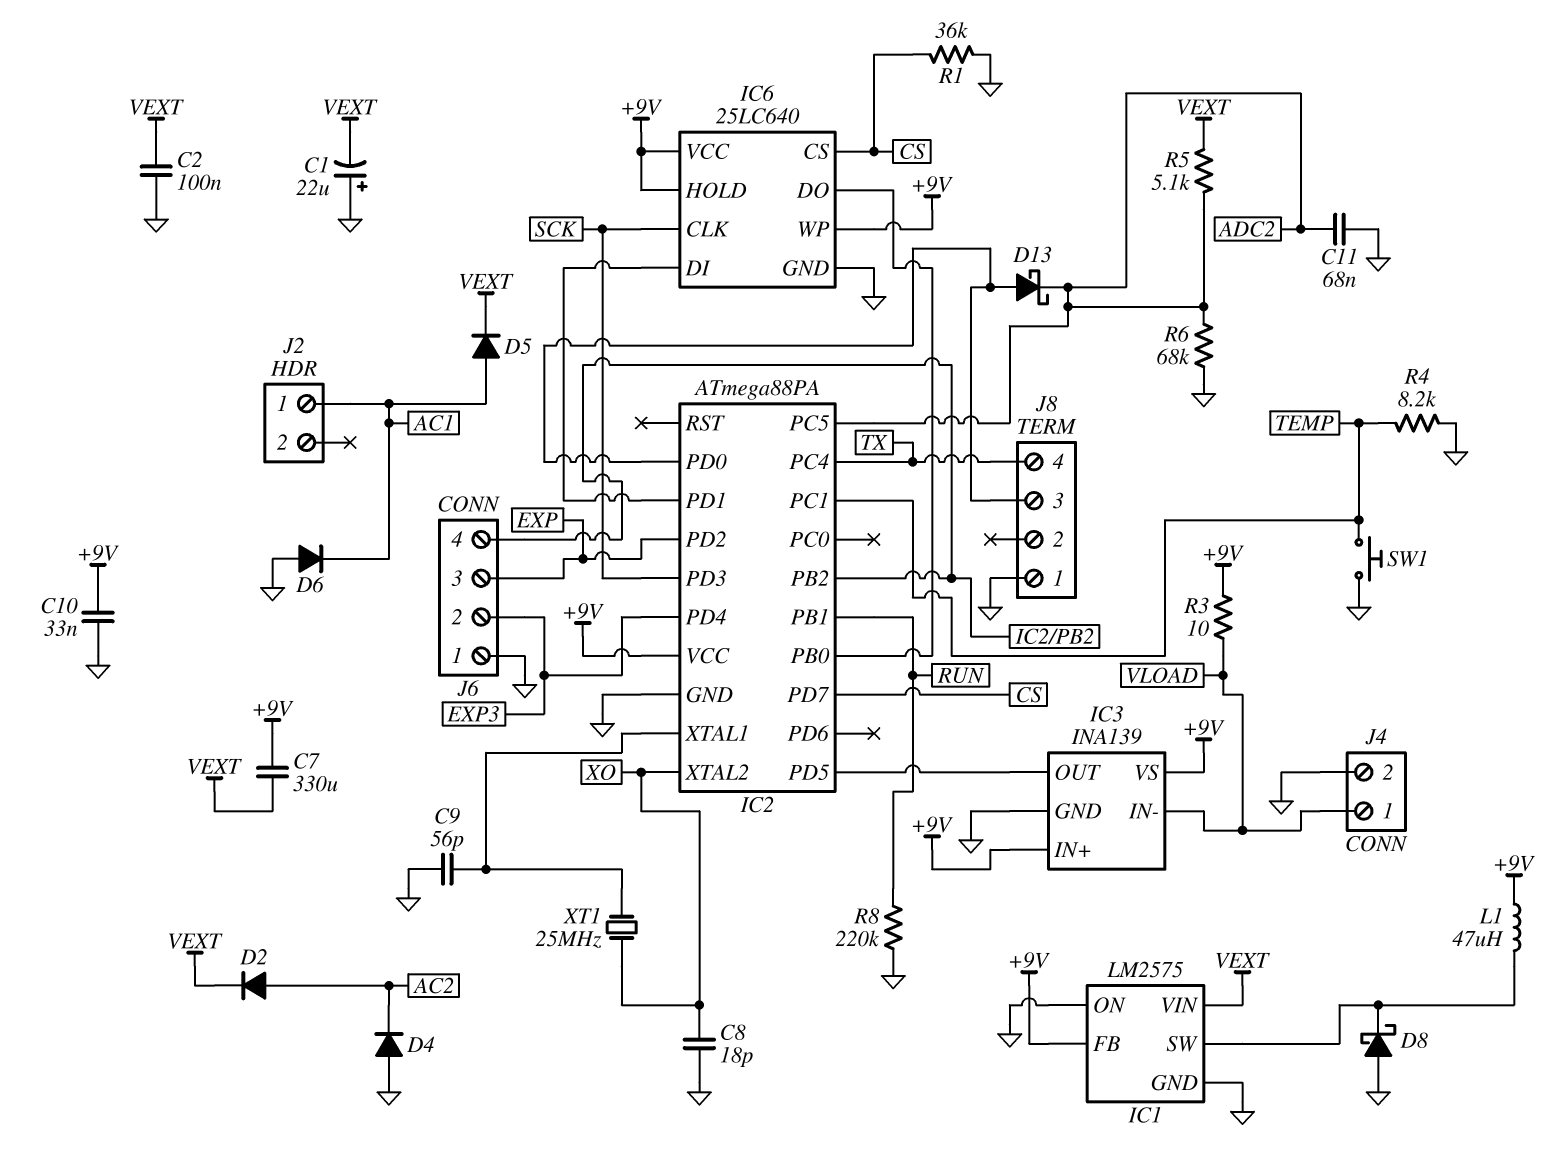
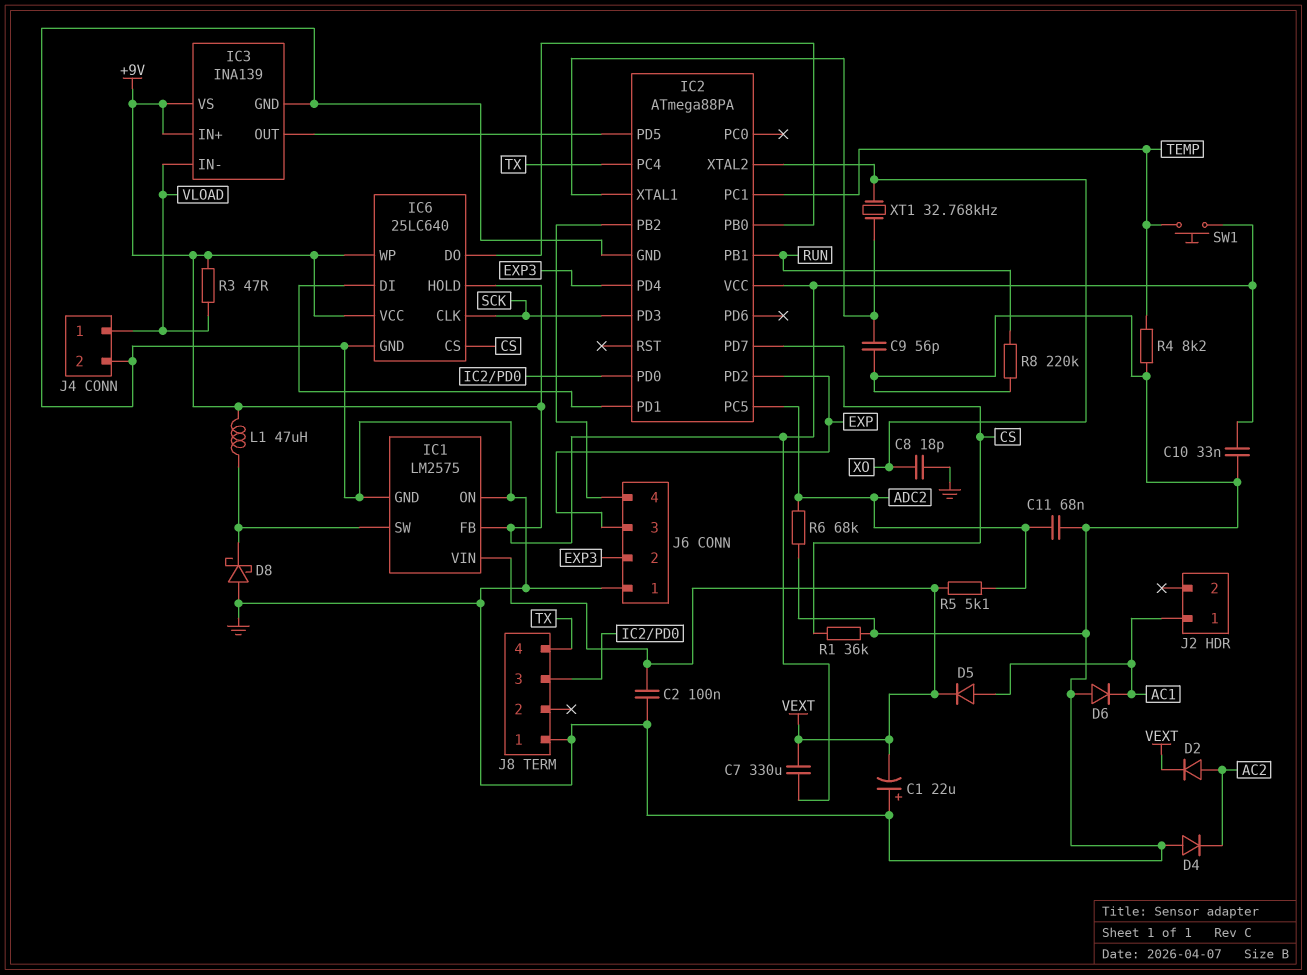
D13: schottky (A IC2/PD0, K ADC2) -> none
R3: 10 (+9V, VLOAD) -> 47 (+9V, VLOAD)
SW1: button (GND, TEMP) -> button (+9V, TEMP)
XT1: 25MHz (IC2/XTAL1, XO) -> 32.768kHz (IC2/XTAL1, XO)

